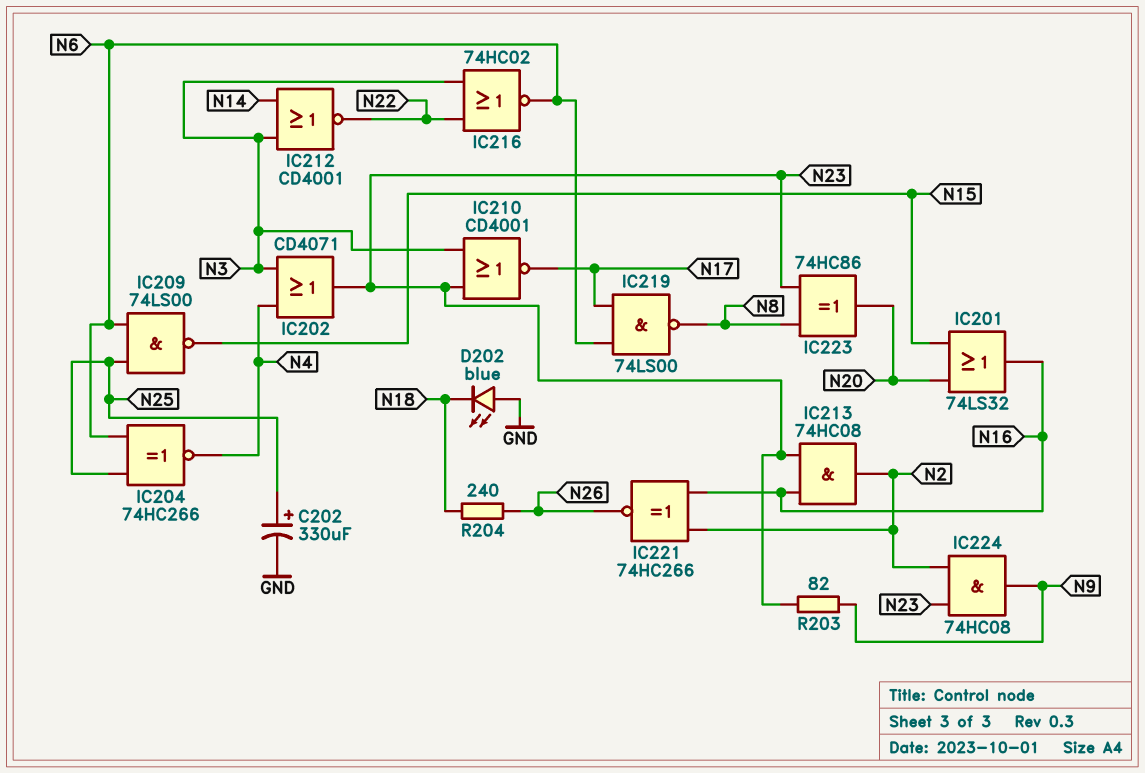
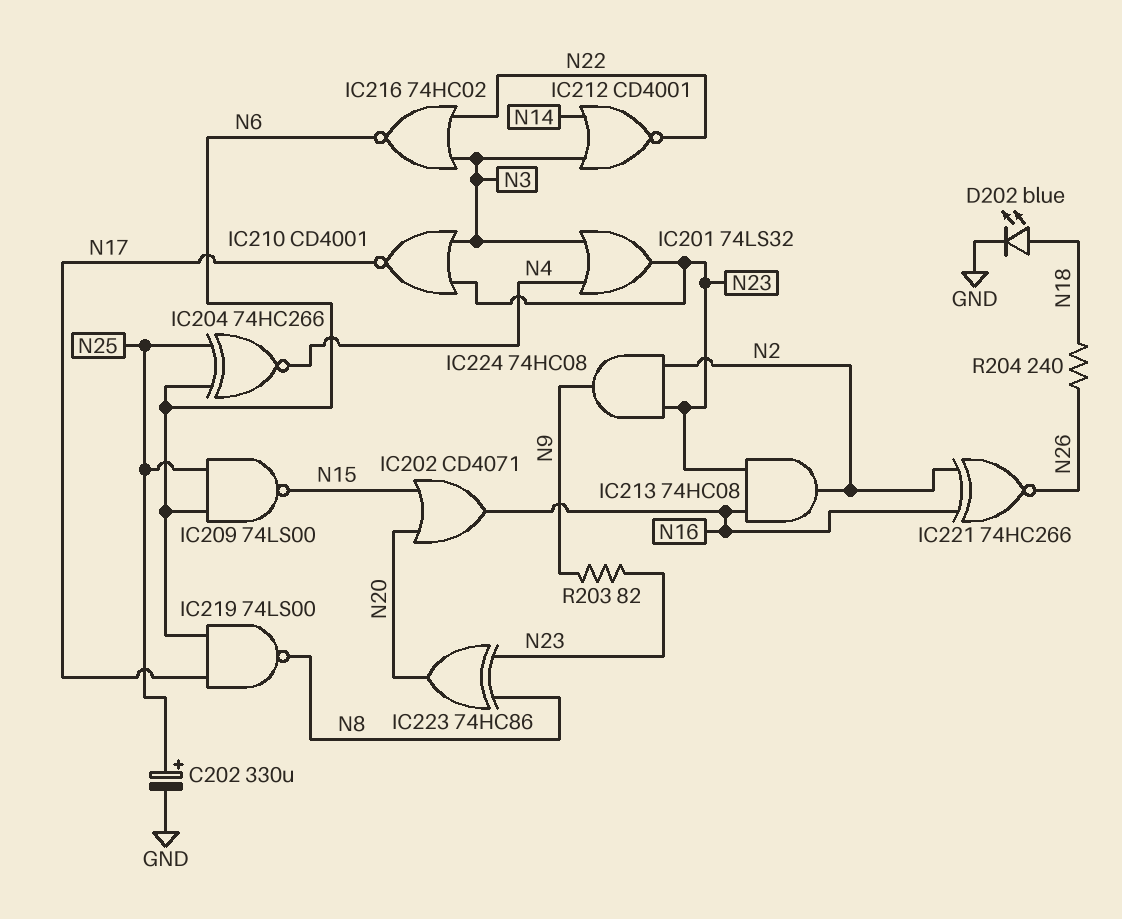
D202: LED blue (A GND, K N18) -> LED blue (A N18, K GND)
IC201: OR 74LS32 (in N15, in N20, out N16) -> OR 74LS32 (in N3, in N4, out N23)
IC202: OR CD4071 (in N3, in N4, out N23) -> OR CD4071 (in N15, in N20, out N16)

